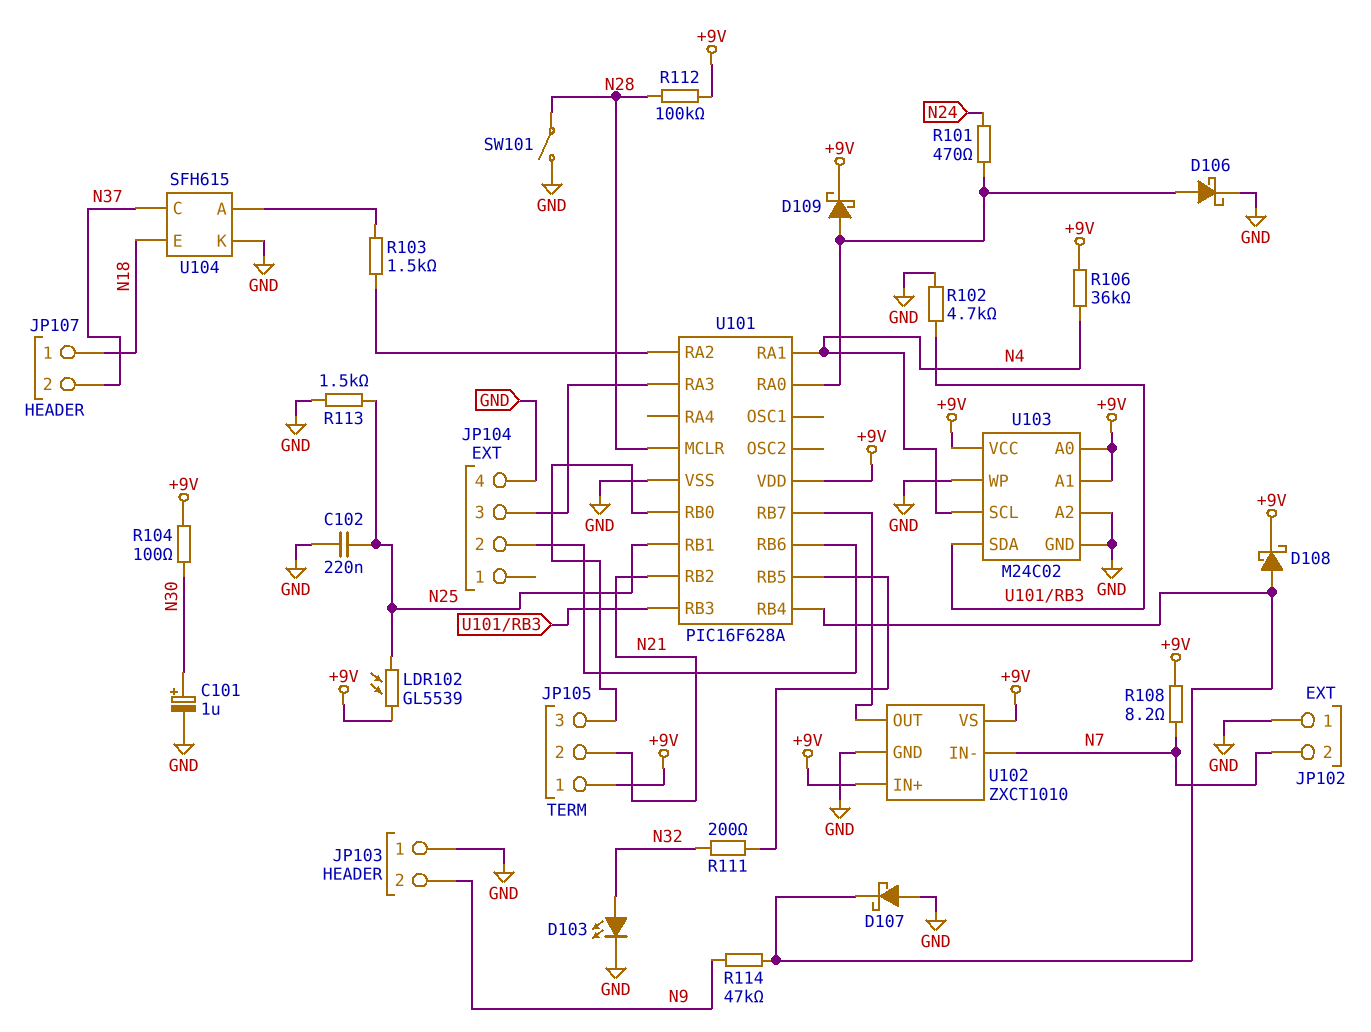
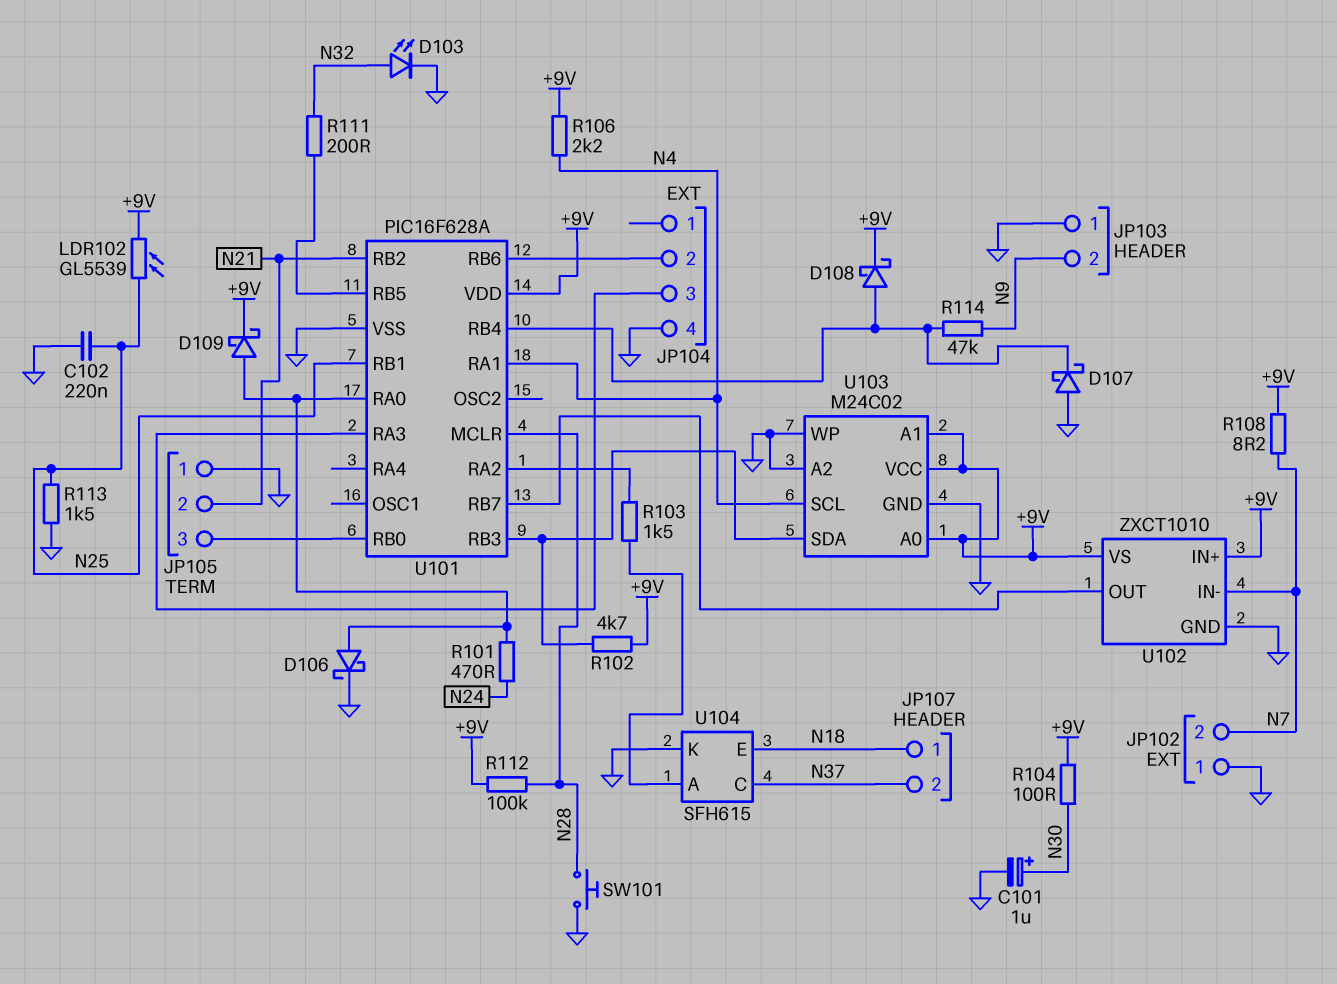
JP105 pin 1: +9V -> GND
R102: 4.7k (GND, U101/RB3) -> 4.7k (+9V, U101/RB3)
R106: 36k (+9V, N4) -> 2.2k (+9V, N4)
SW101: switch (GND, N28) -> button (GND, N28)

